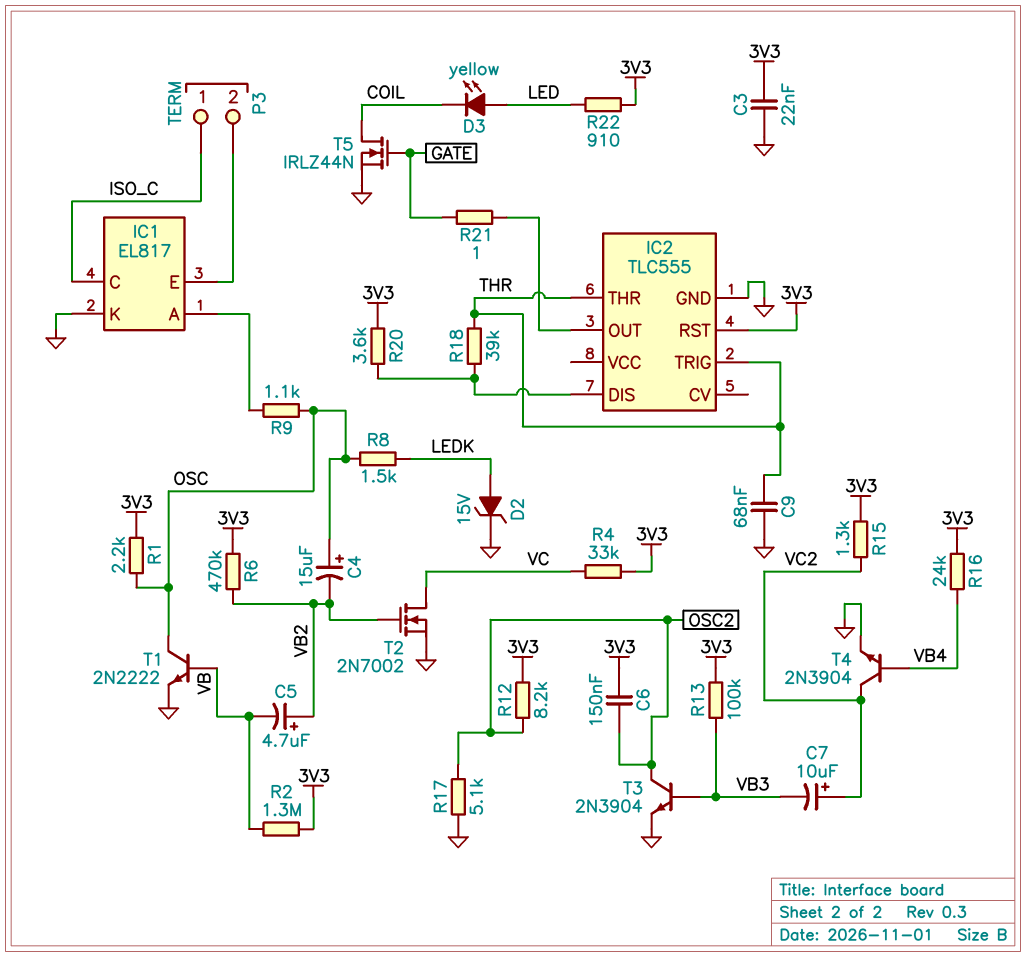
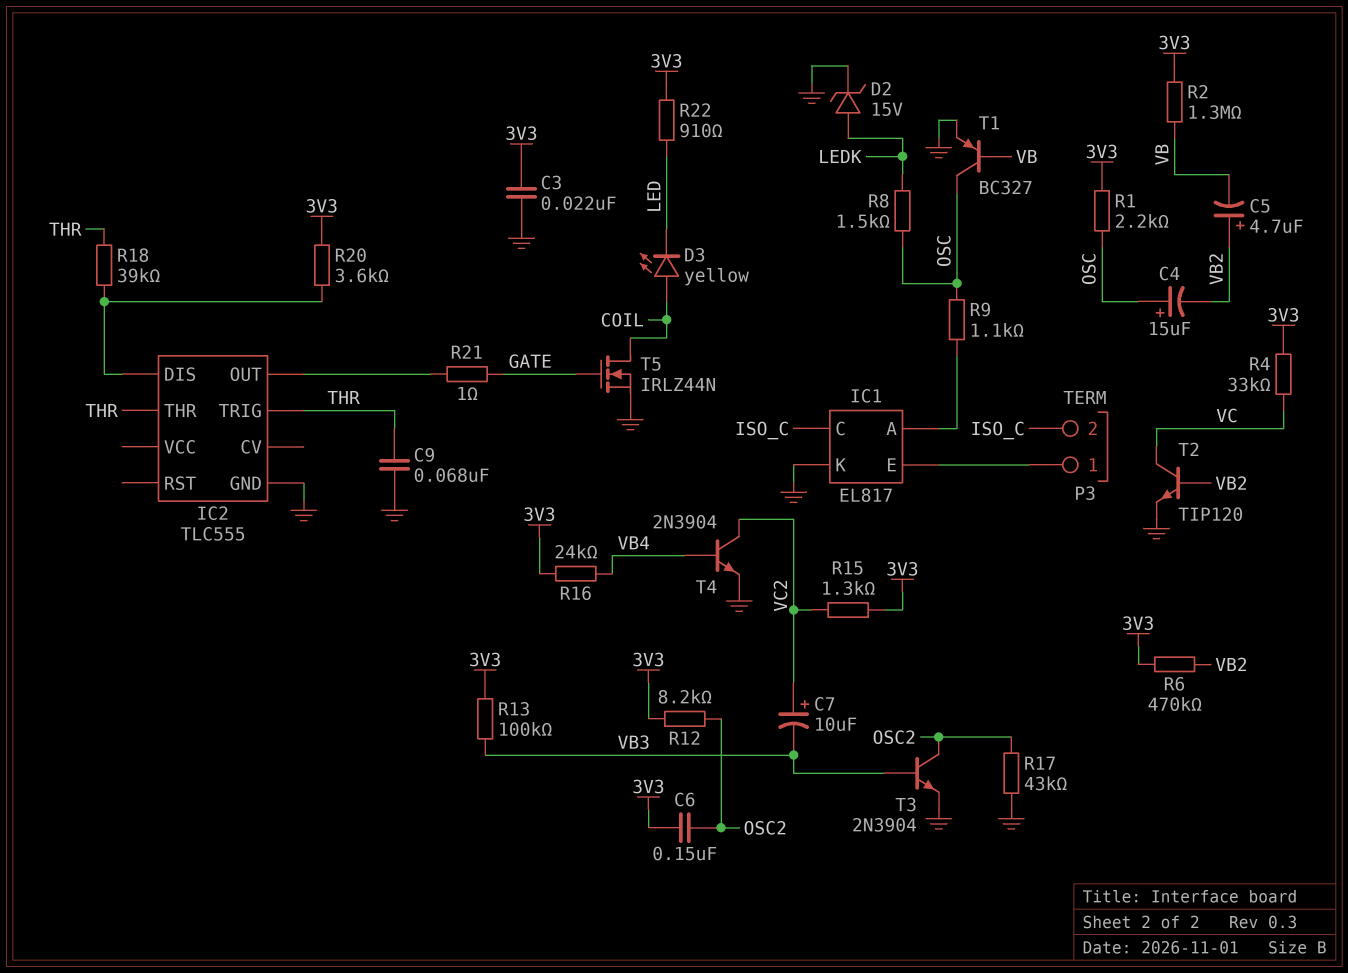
D3: LED yellow (A LED, K COIL) -> LED yellow (A COIL, K LED)
IC2 pin RST: 3V3 -> none
P3 pin 1: ISO_C -> IC1/E
P3 pin 2: IC1/E -> ISO_C
R17: 5.1k (GND, OSC2) -> 43k (GND, OSC2)
T1: NPN 2N2222 (B VB, C OSC, E GND) -> PNP BC327 (B VB, C OSC, E GND)
T2: NMOS 2N7002 (G VB2, D VC, S GND) -> NPN TIP120 (B VB2, C VC, E GND)

